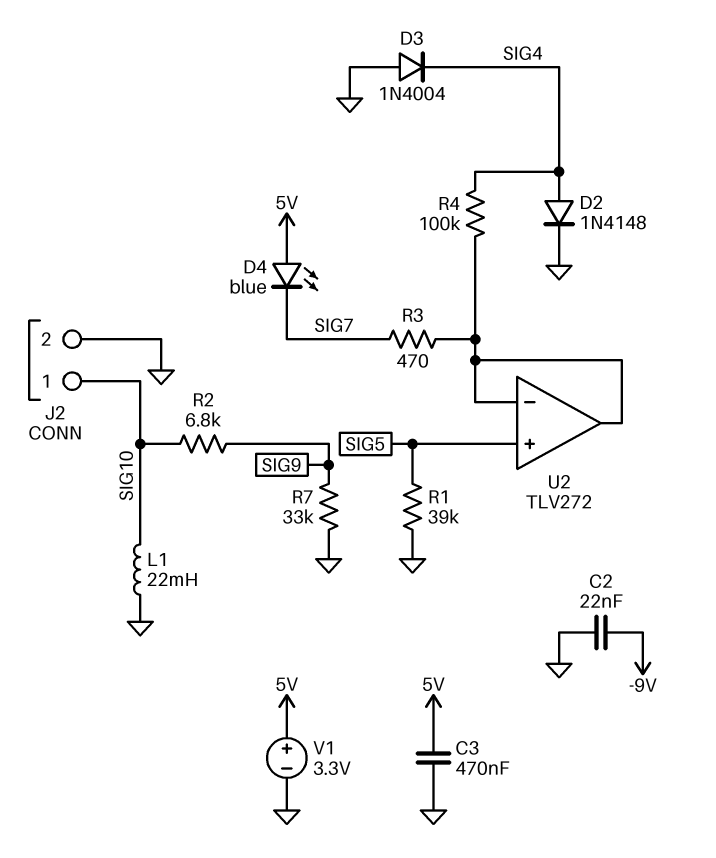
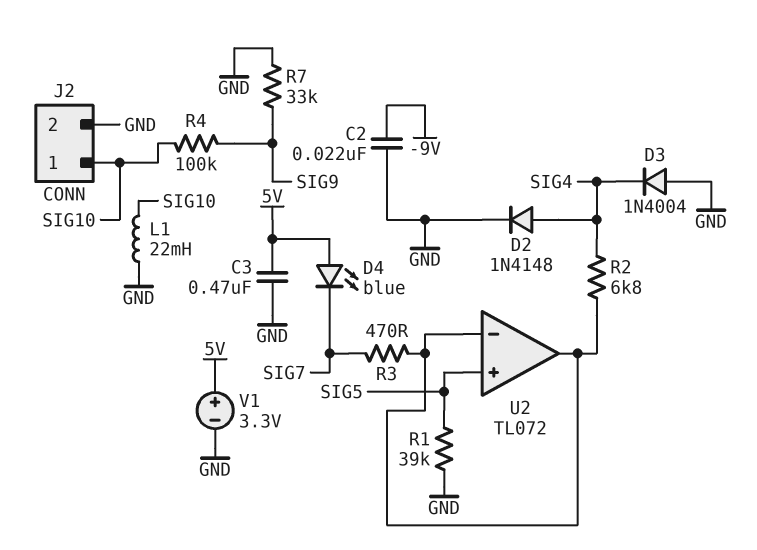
R2: 6.8k (SIG9, SIG10) -> 6.8k (SIG4, U2/in-)
R4: 100k (SIG4, U2/in-) -> 100k (SIG9, SIG10)
U2: TLV272 -> TL072

